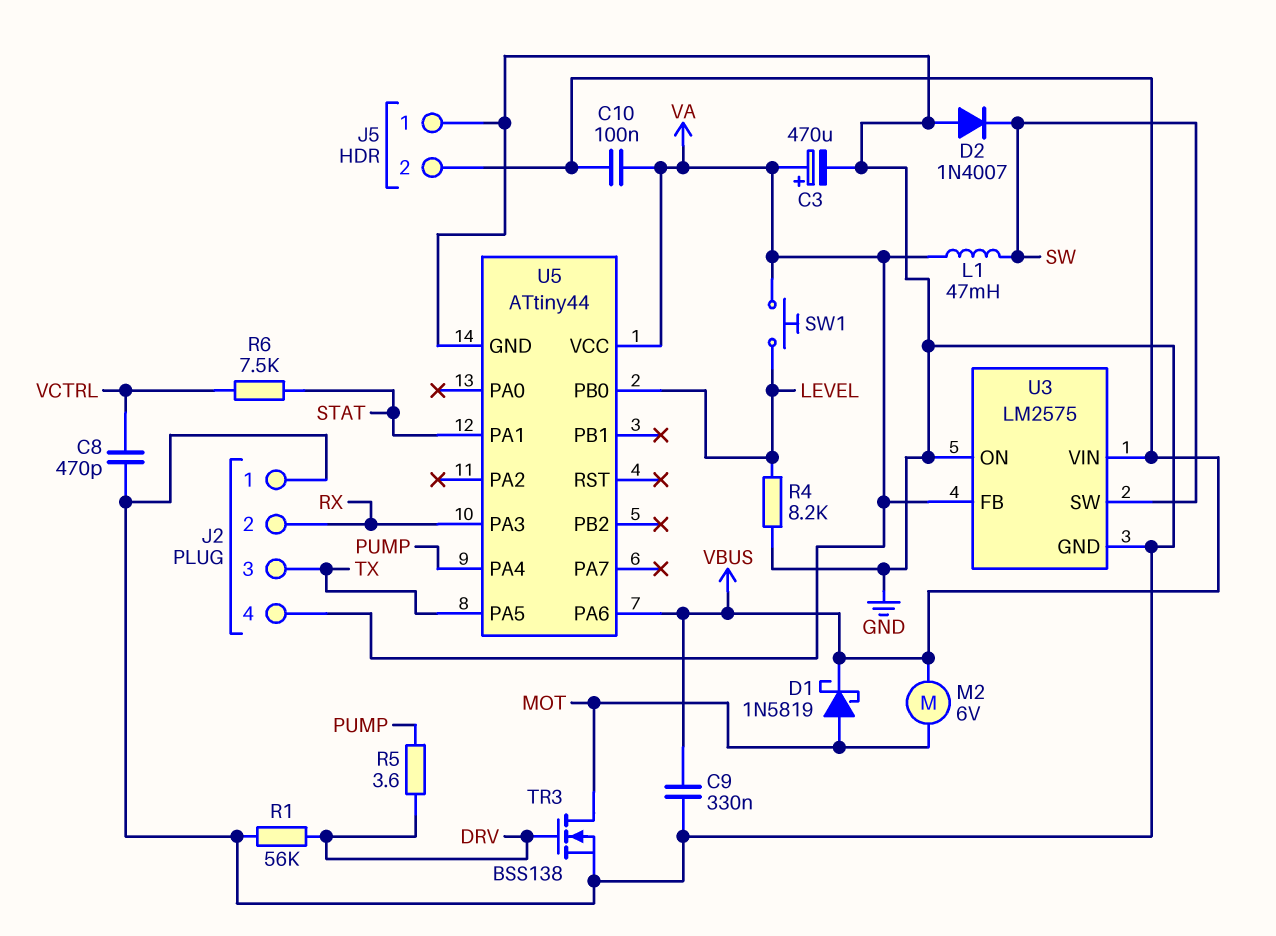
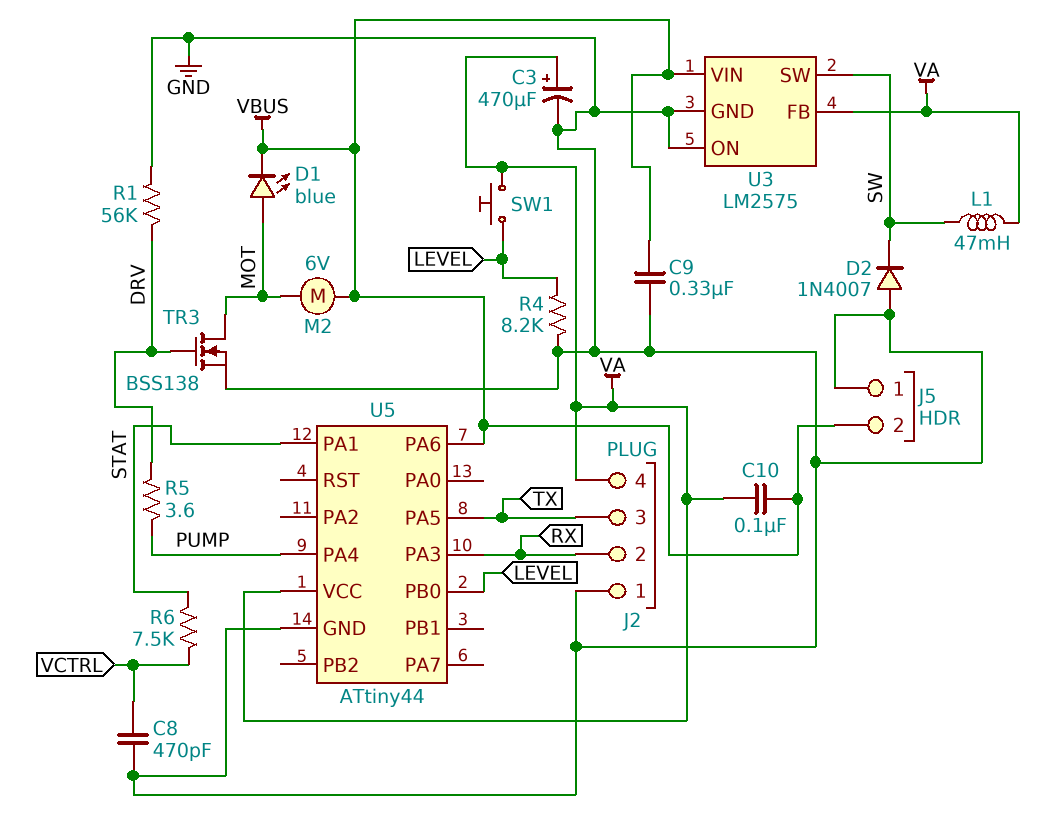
D1: schottky 1N5819 (A MOT, K VBUS) -> LED blue (A MOT, K VBUS)

